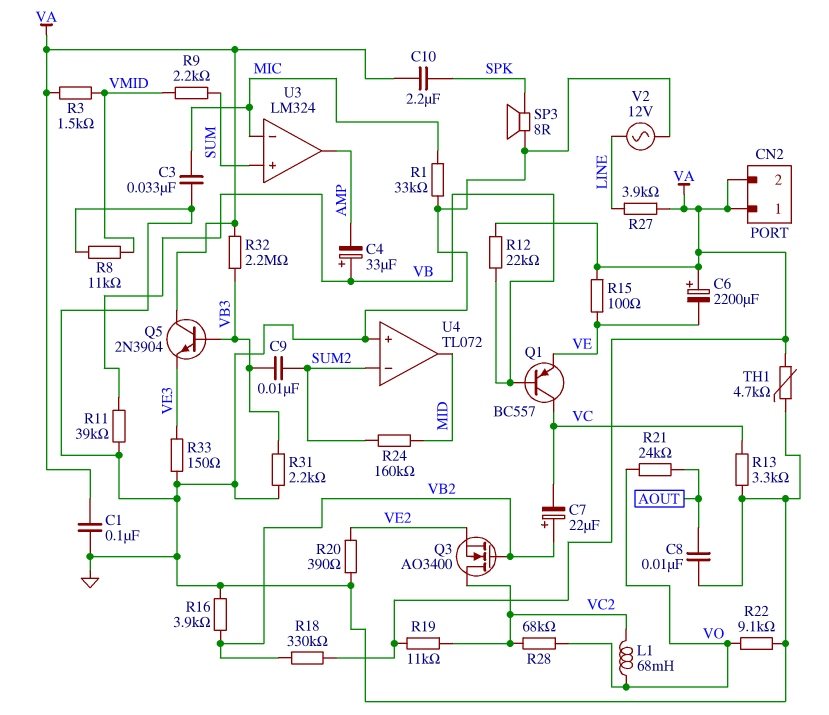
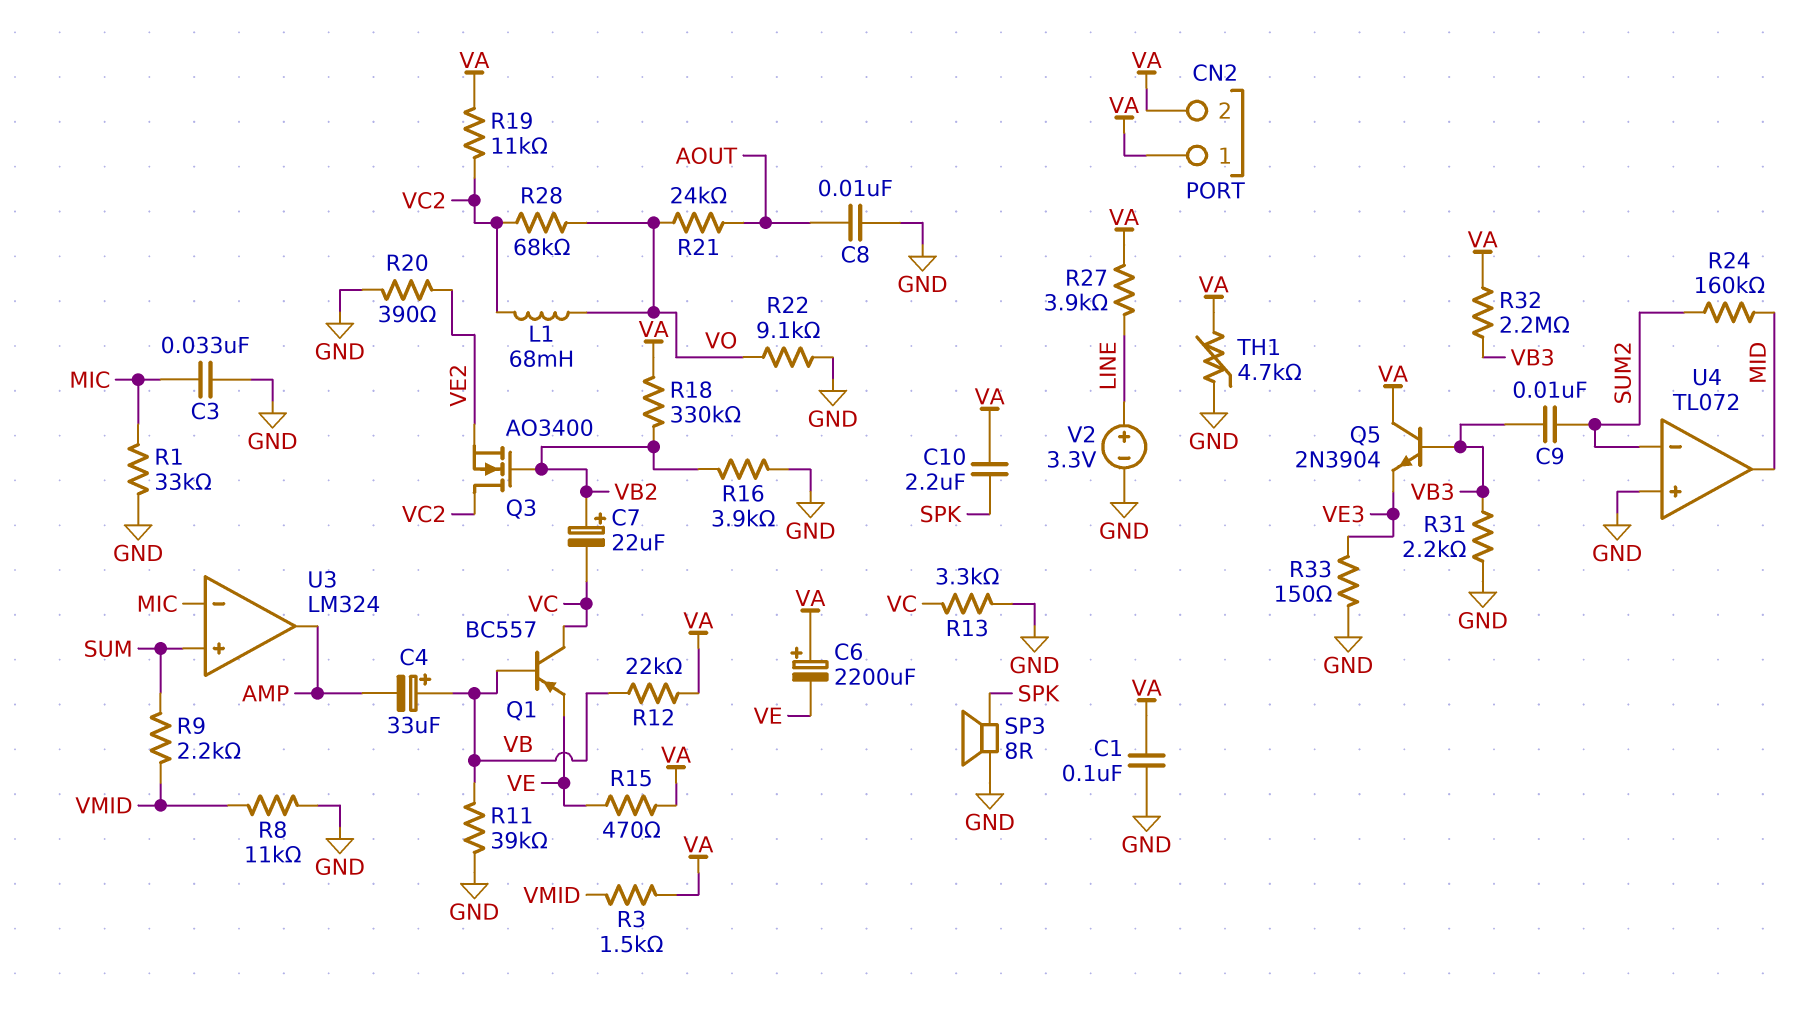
R15: 100 (VA, VE) -> 470 (VA, VE)
V2: AC 12V (GND, LINE) -> 3.3V (plus LINE, minus GND)

